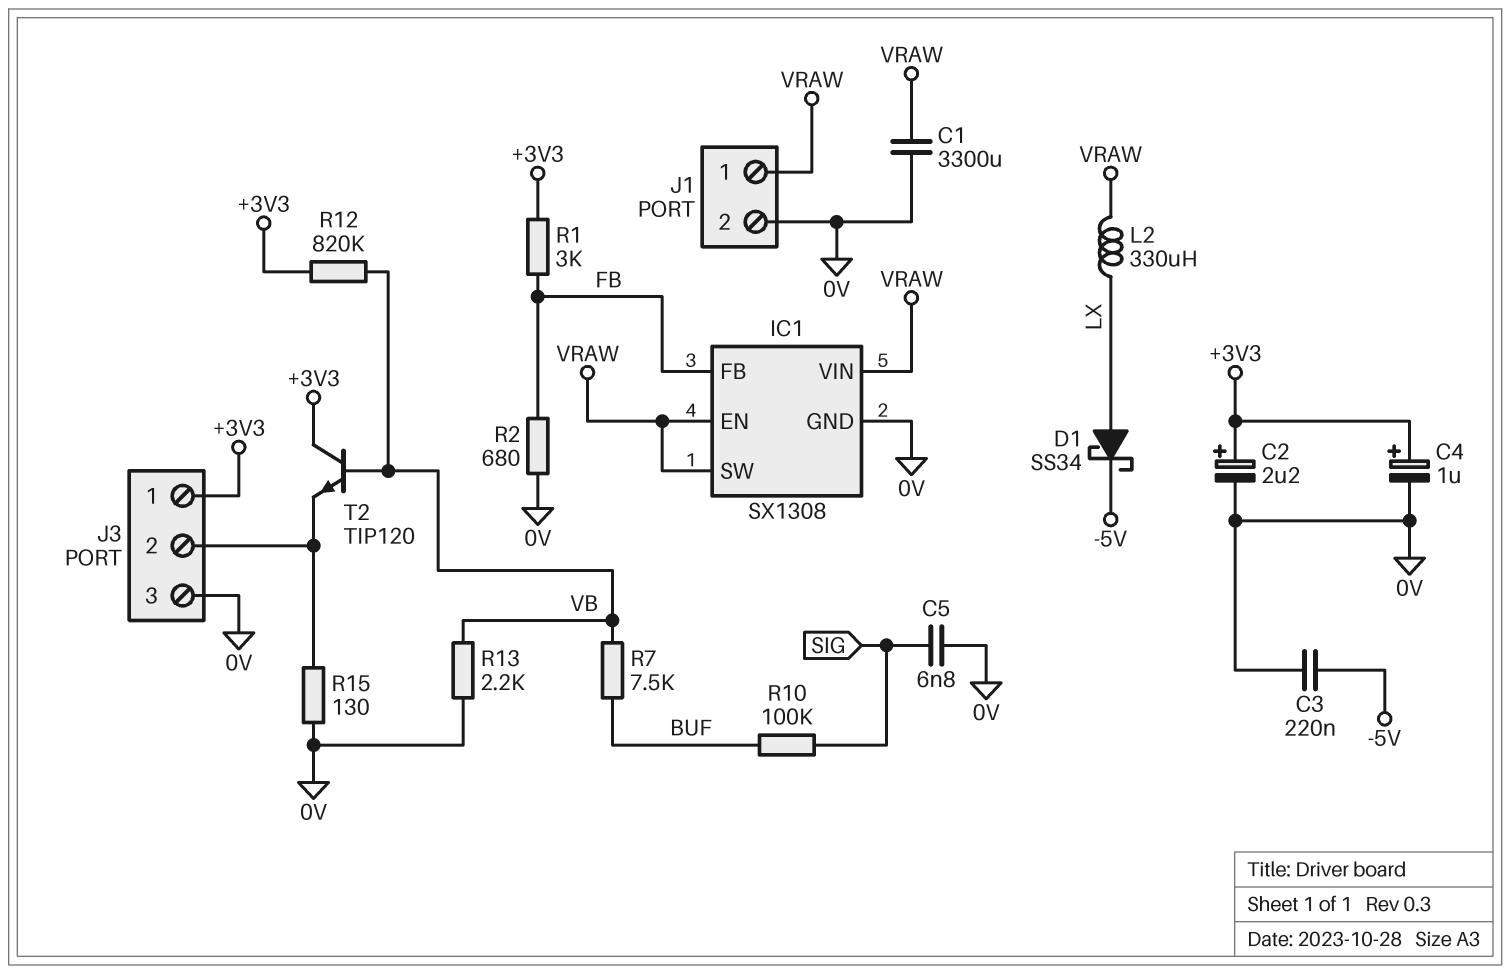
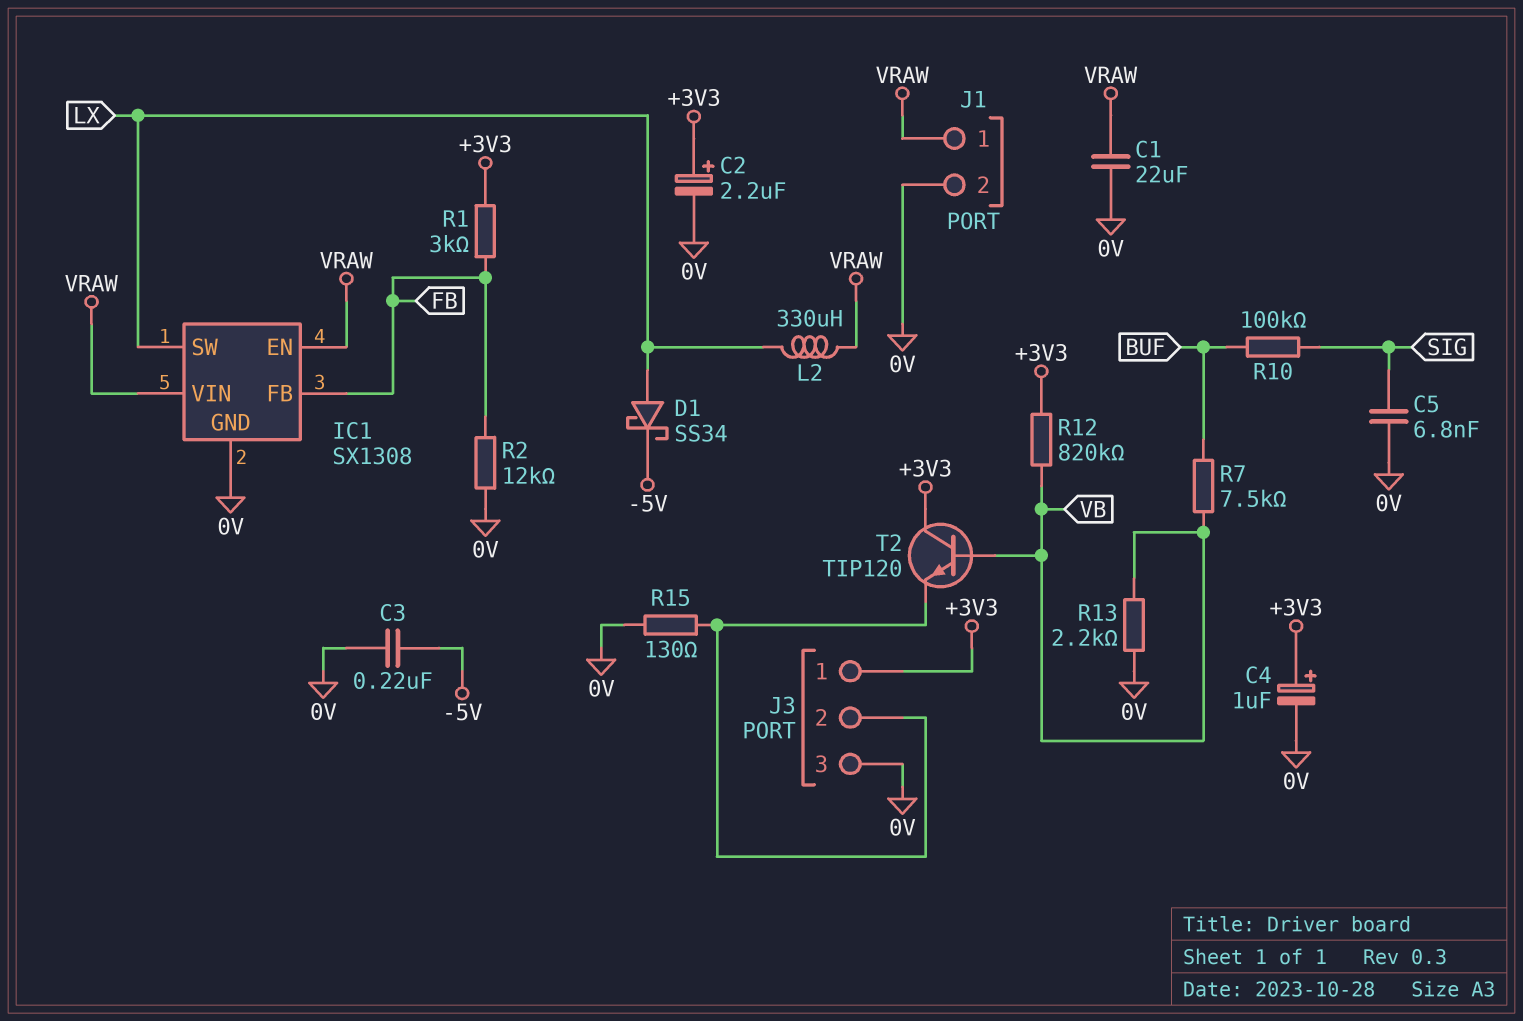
C1: 3300uF (0V, VRAW) -> 22uF (0V, VRAW)
IC1 pin SW: VRAW -> LX
R2: 680 (0V, FB) -> 12k (0V, FB)

